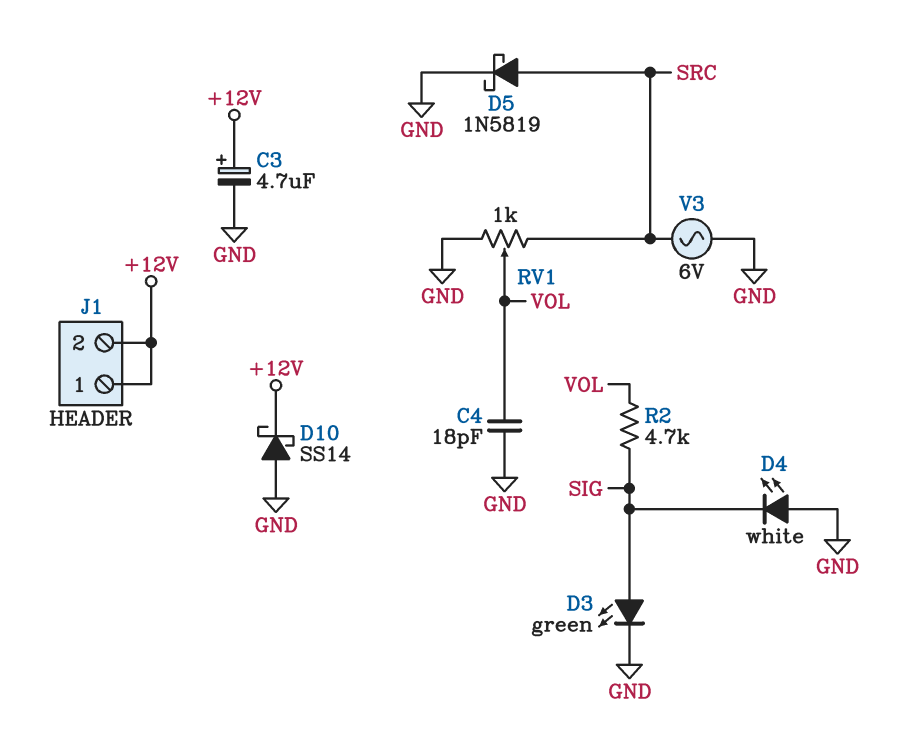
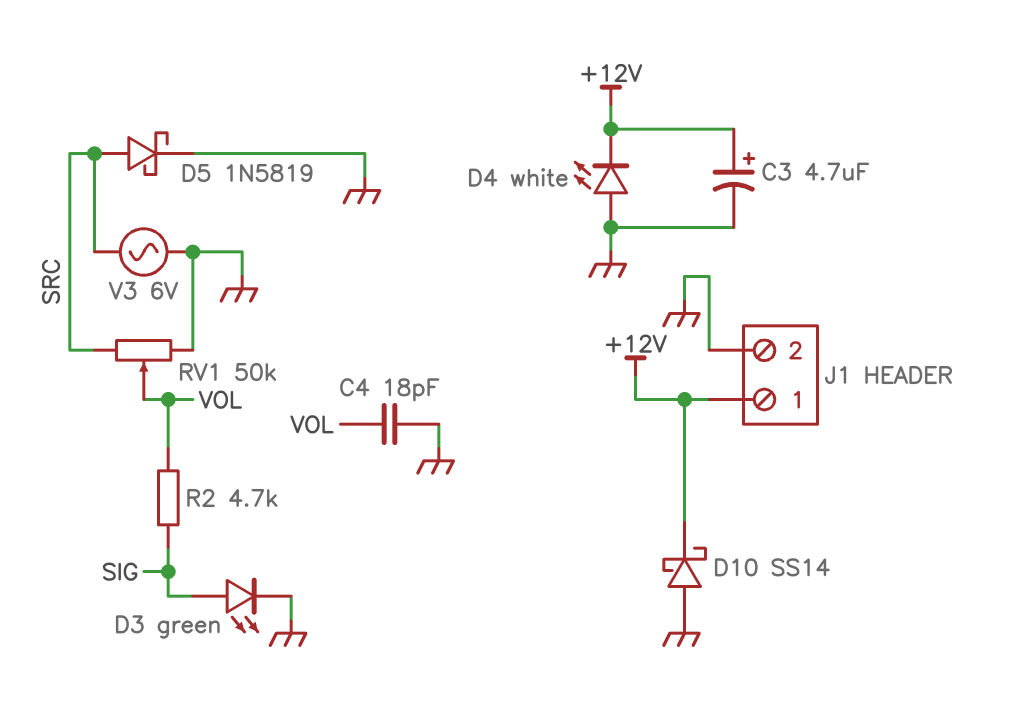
D4: LED white (A GND, K SIG) -> LED white (A GND, K +12V)
J1 pin 2: +12V -> GND
RV1: 1k (GND, SRC, wiper VOL) -> 50k (GND, SRC, wiper VOL)

